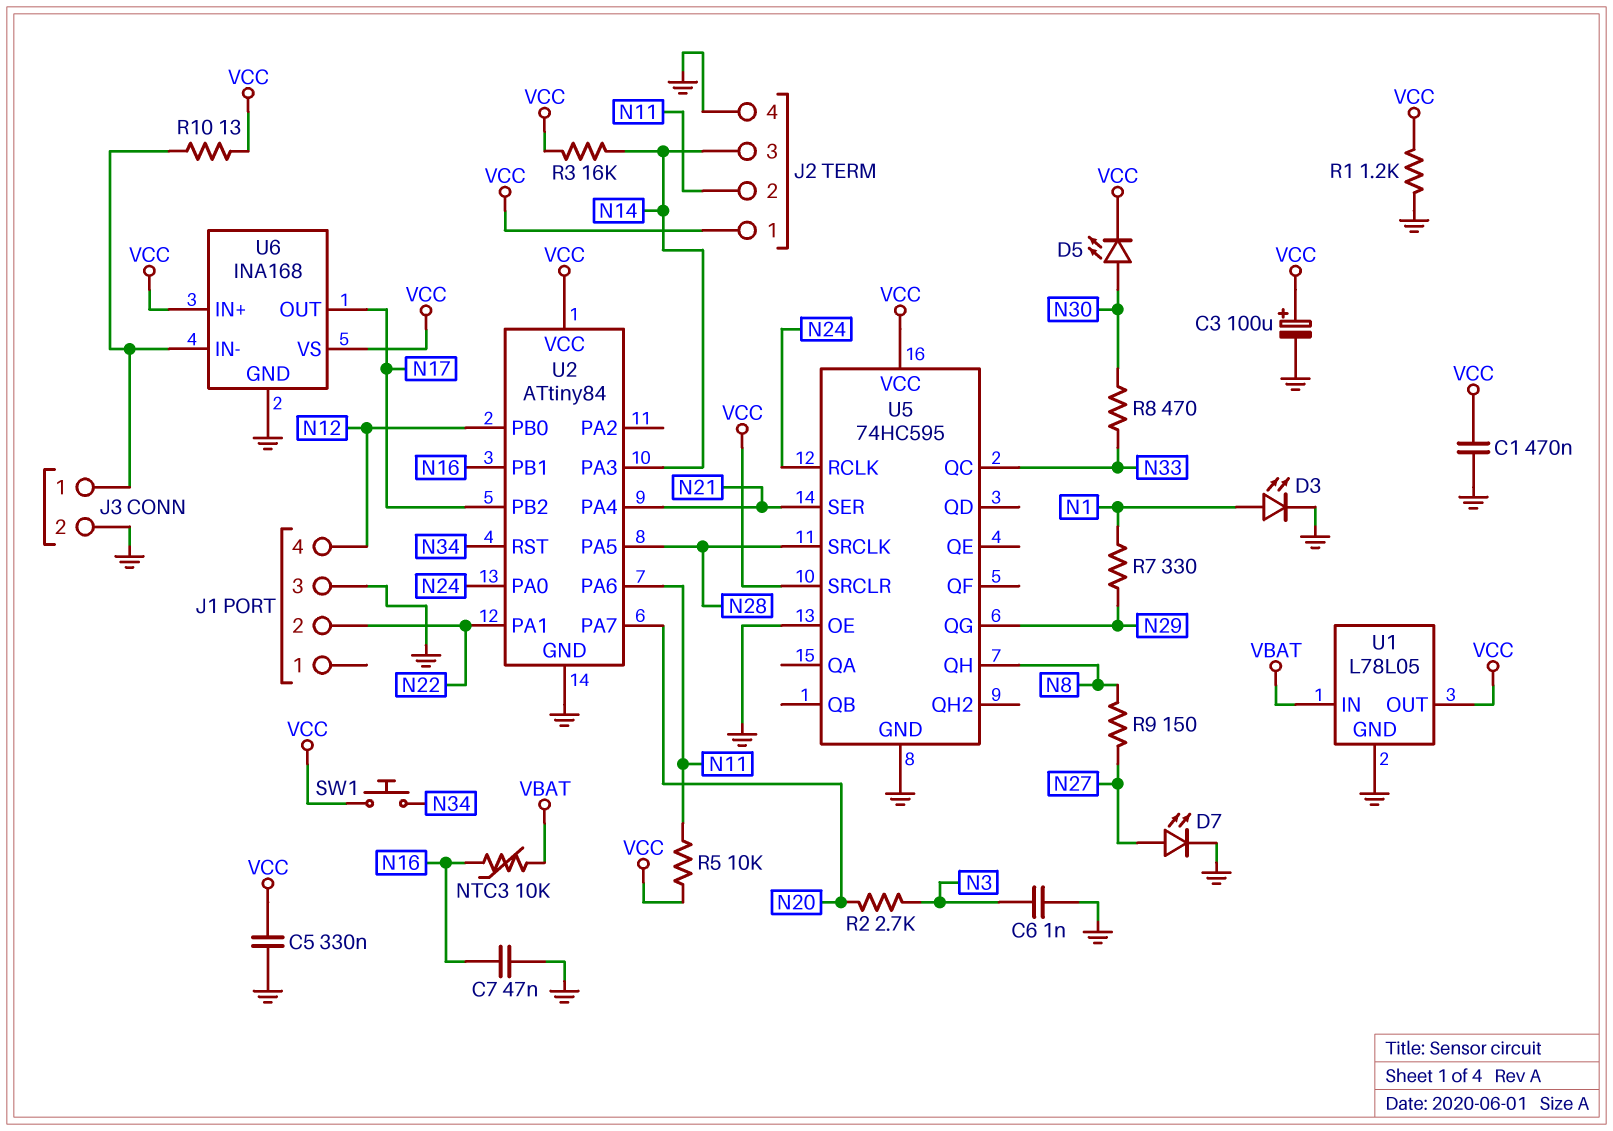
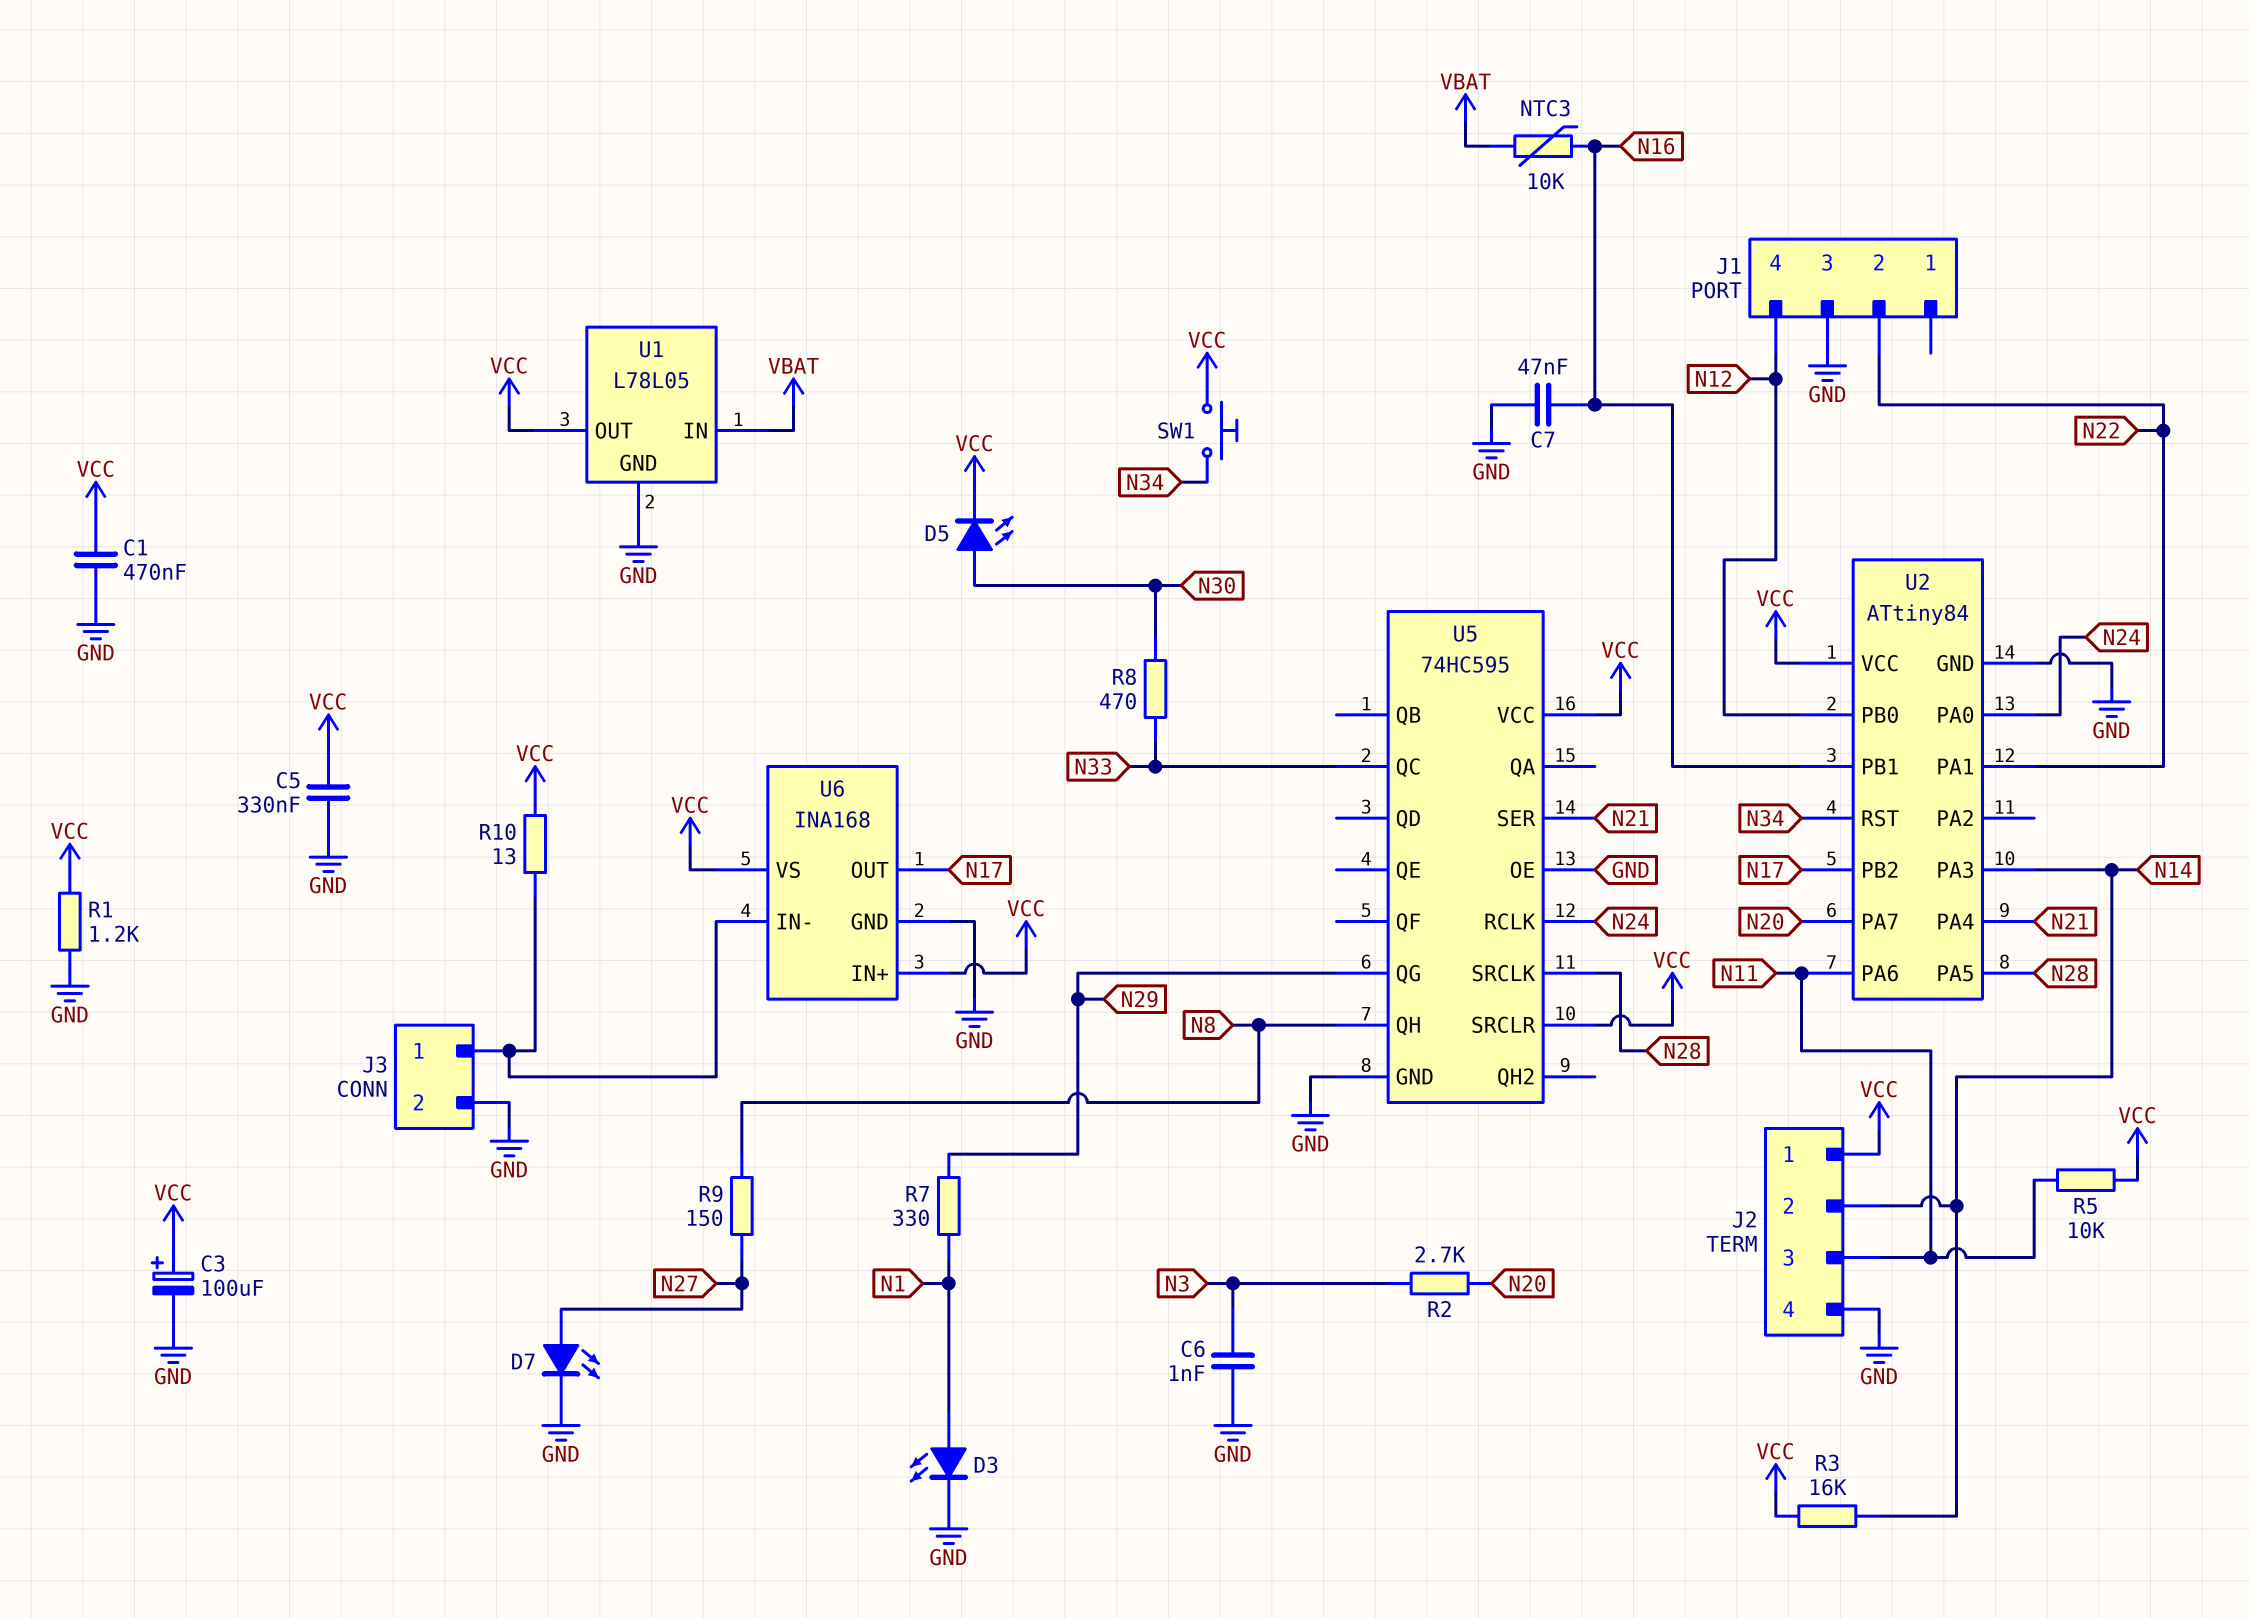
J2 pin 2: N11 -> N14
J2 pin 3: N14 -> N11

